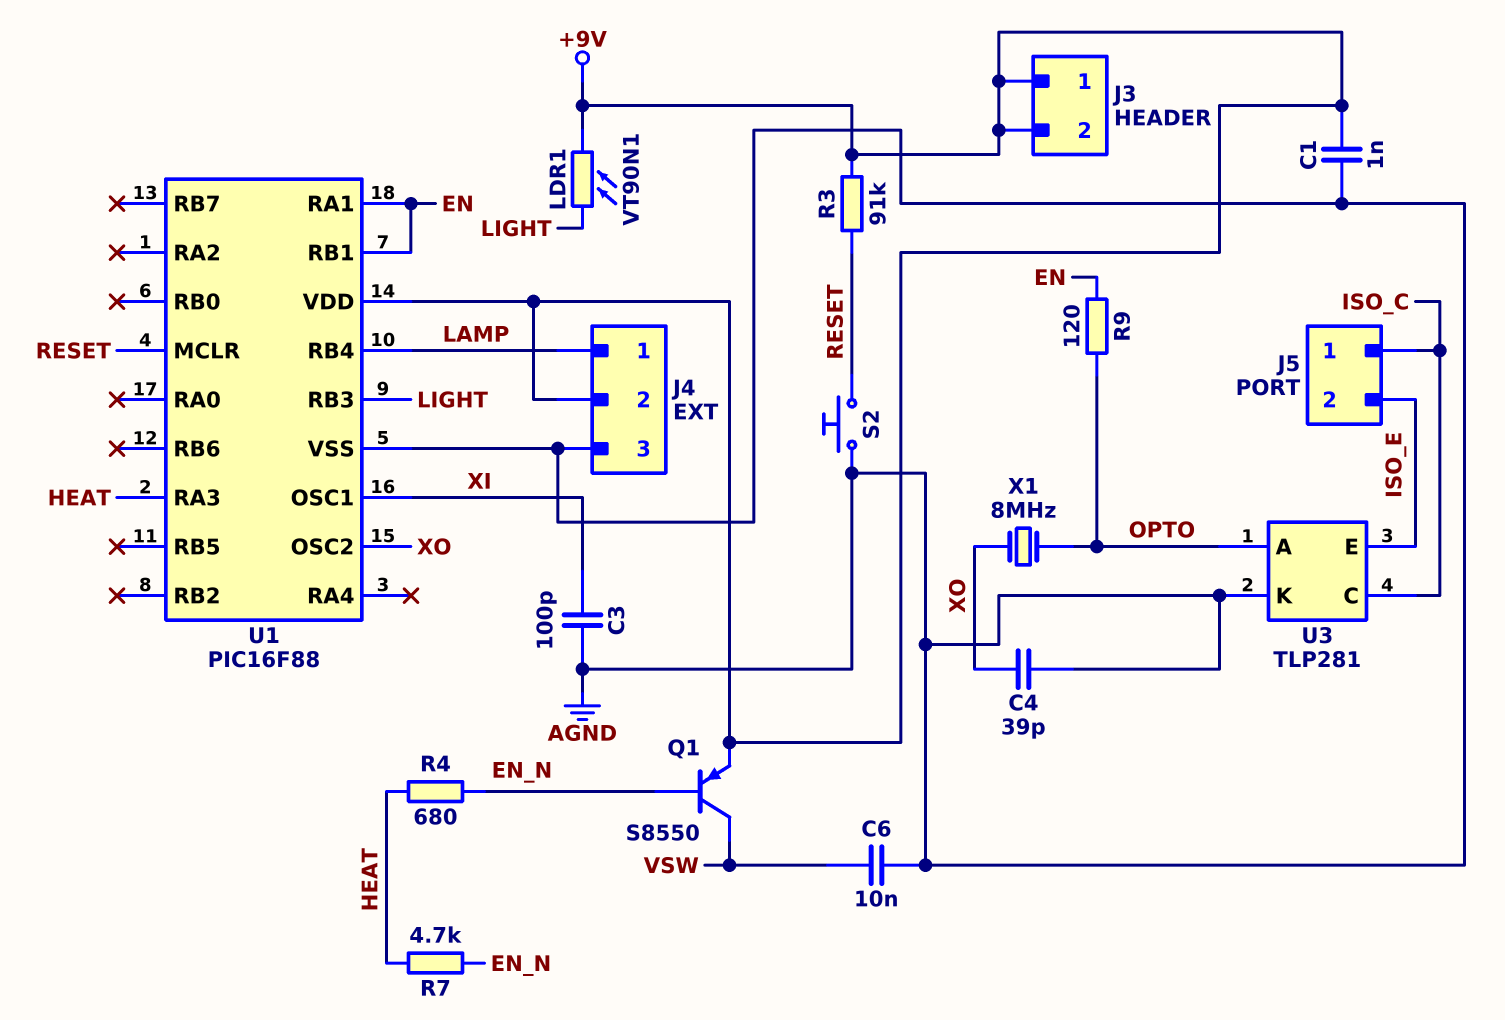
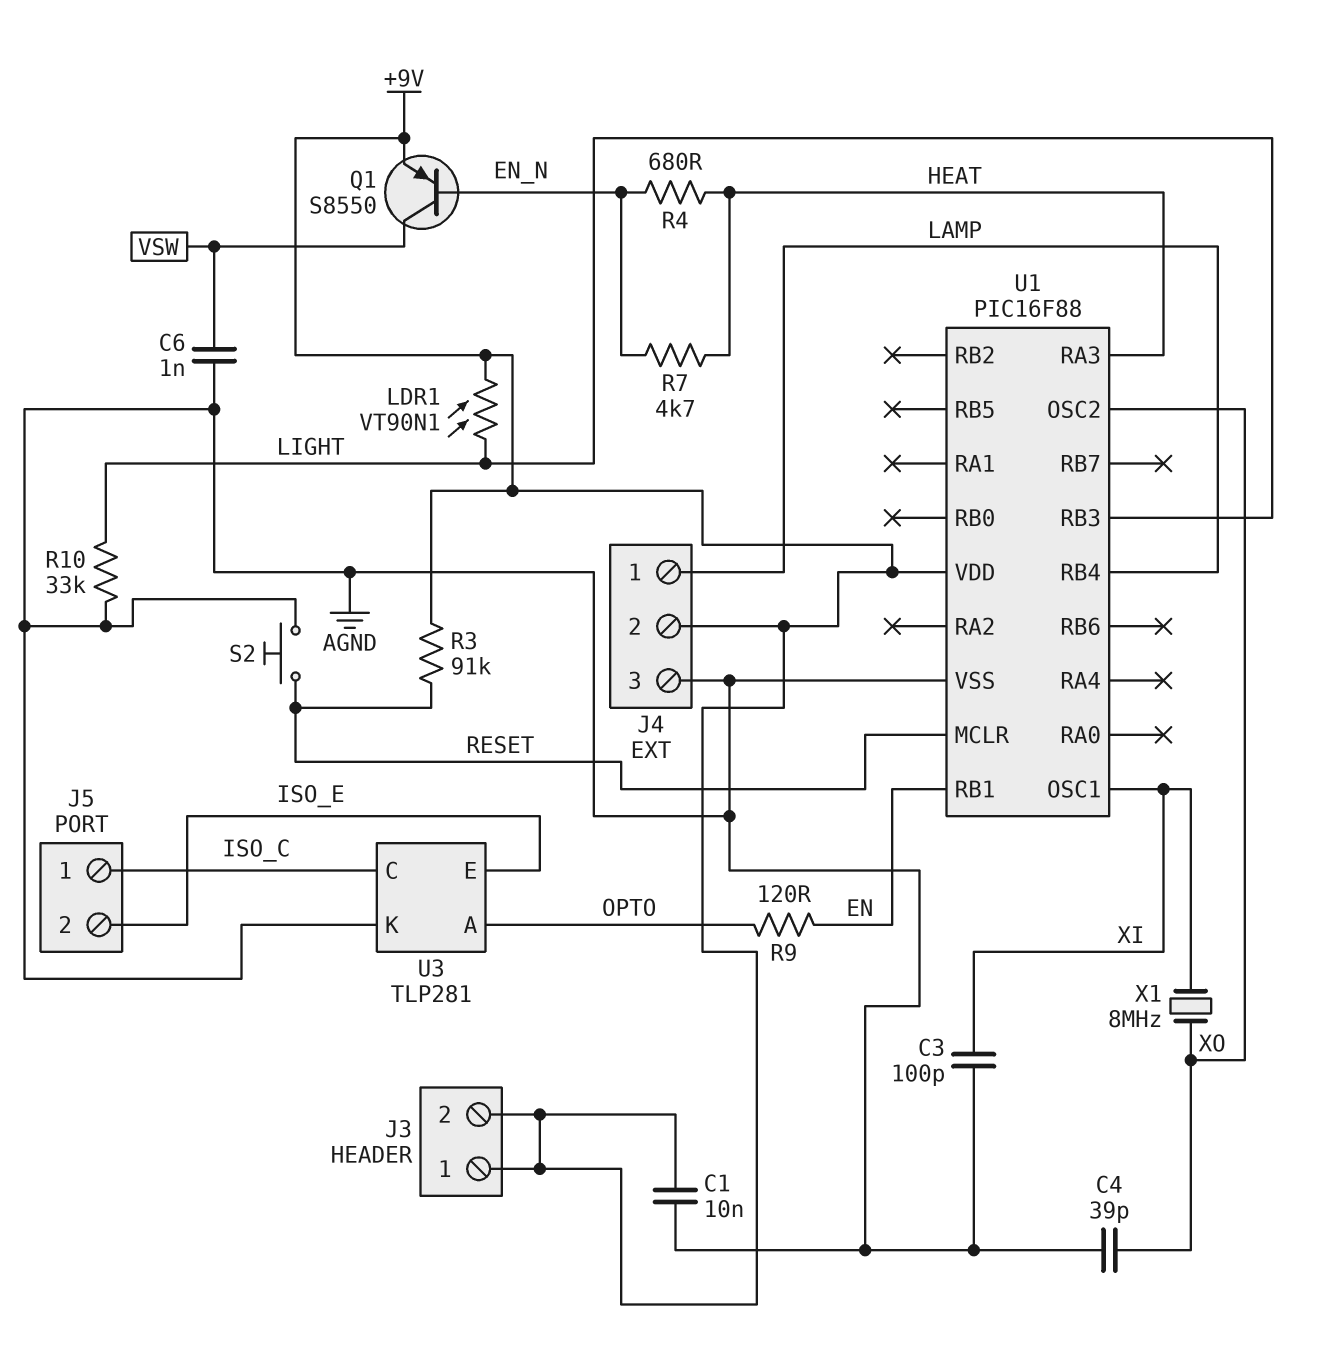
C1: 1nF (+9V, AGND) -> 10nF (+9V, AGND)
C6: 10nF (AGND, VSW) -> 1nF (AGND, VSW)
R10: none -> 33k (AGND, LIGHT)
U1 pin RA1: EN -> none
X1: 8MHz (OPTO, XO) -> 8MHz (XI, XO)

